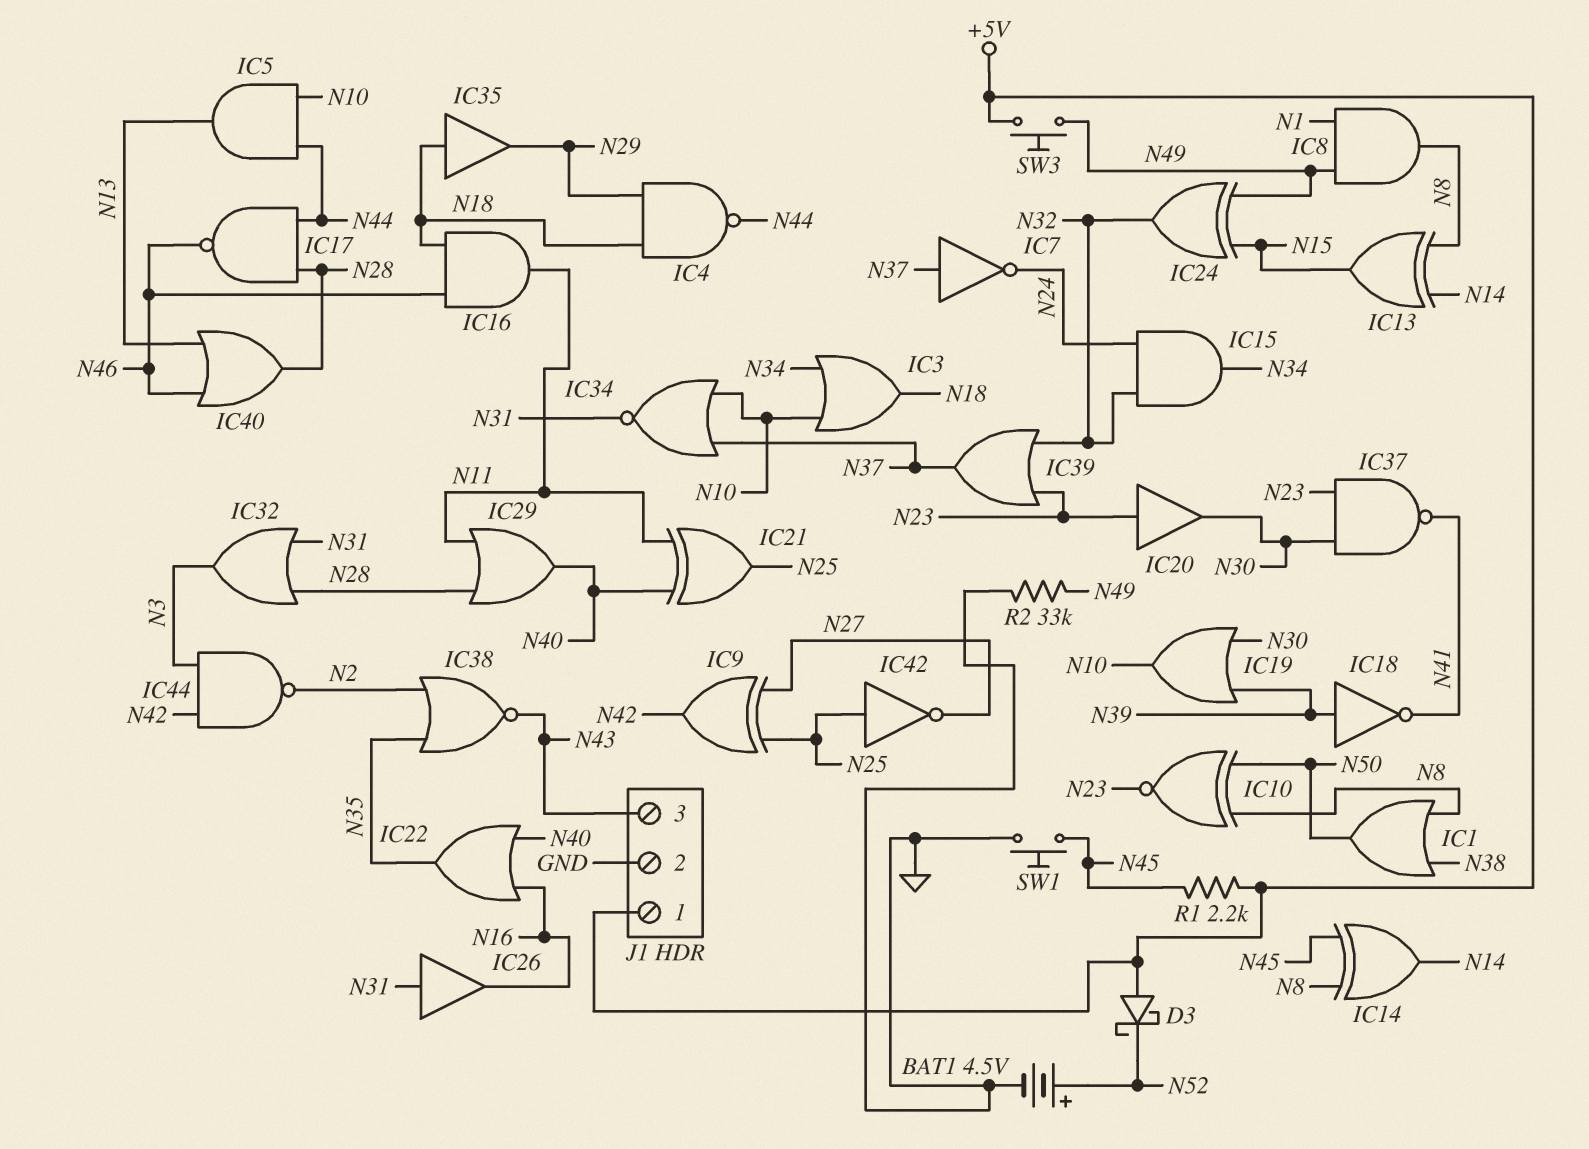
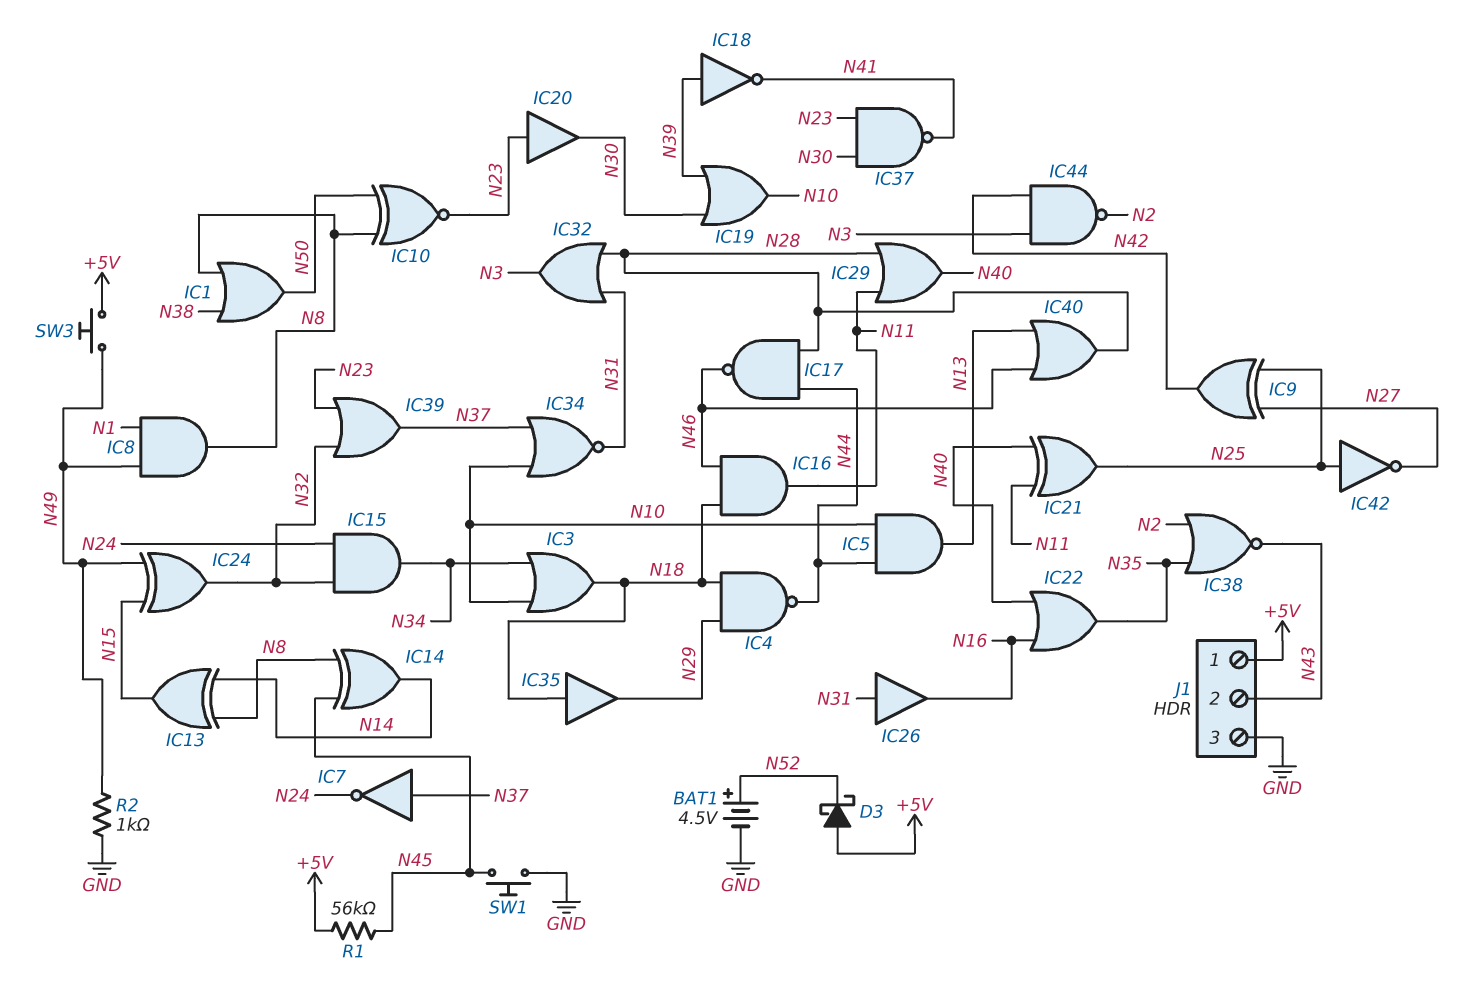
J1 pin 2: GND -> N43
J1 pin 3: N43 -> GND
R1: 2.2k (+5V, N45) -> 56k (+5V, N45)
R2: 33k (GND, N49) -> 1k (GND, N49)

